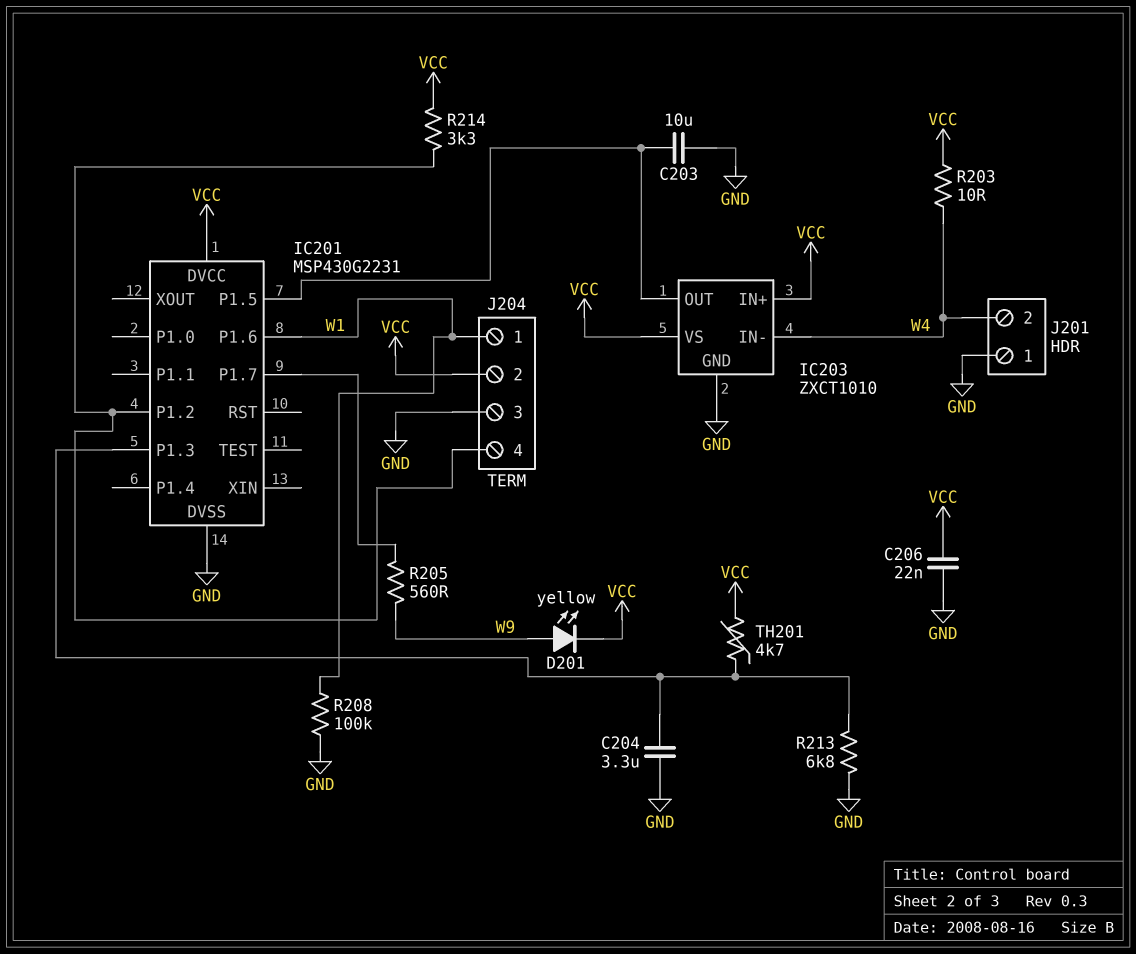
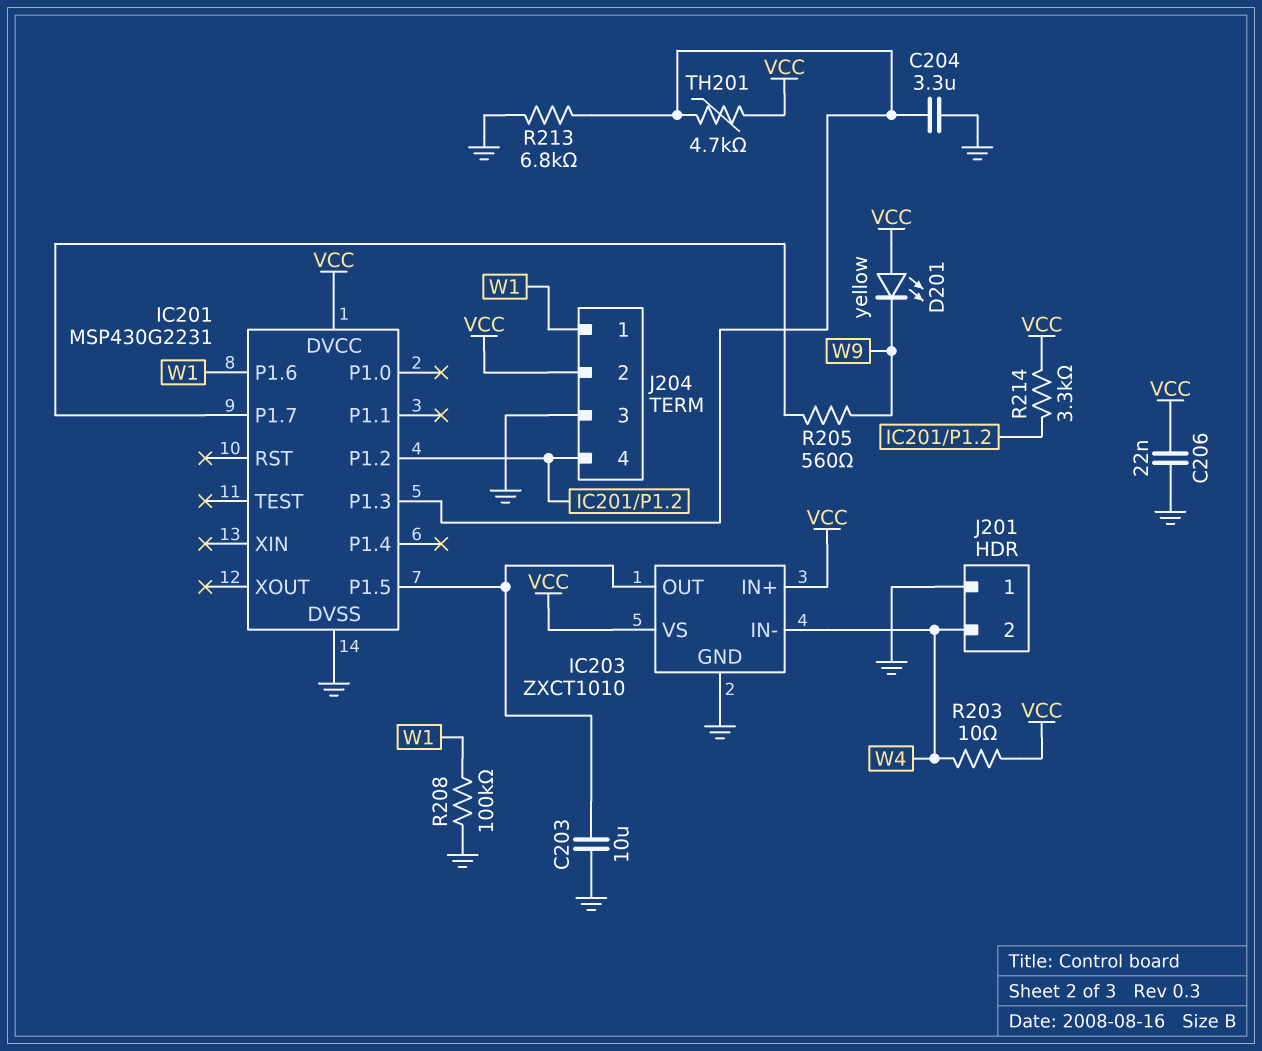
D201: LED yellow (A W9, K VCC) -> LED yellow (A VCC, K W9)

